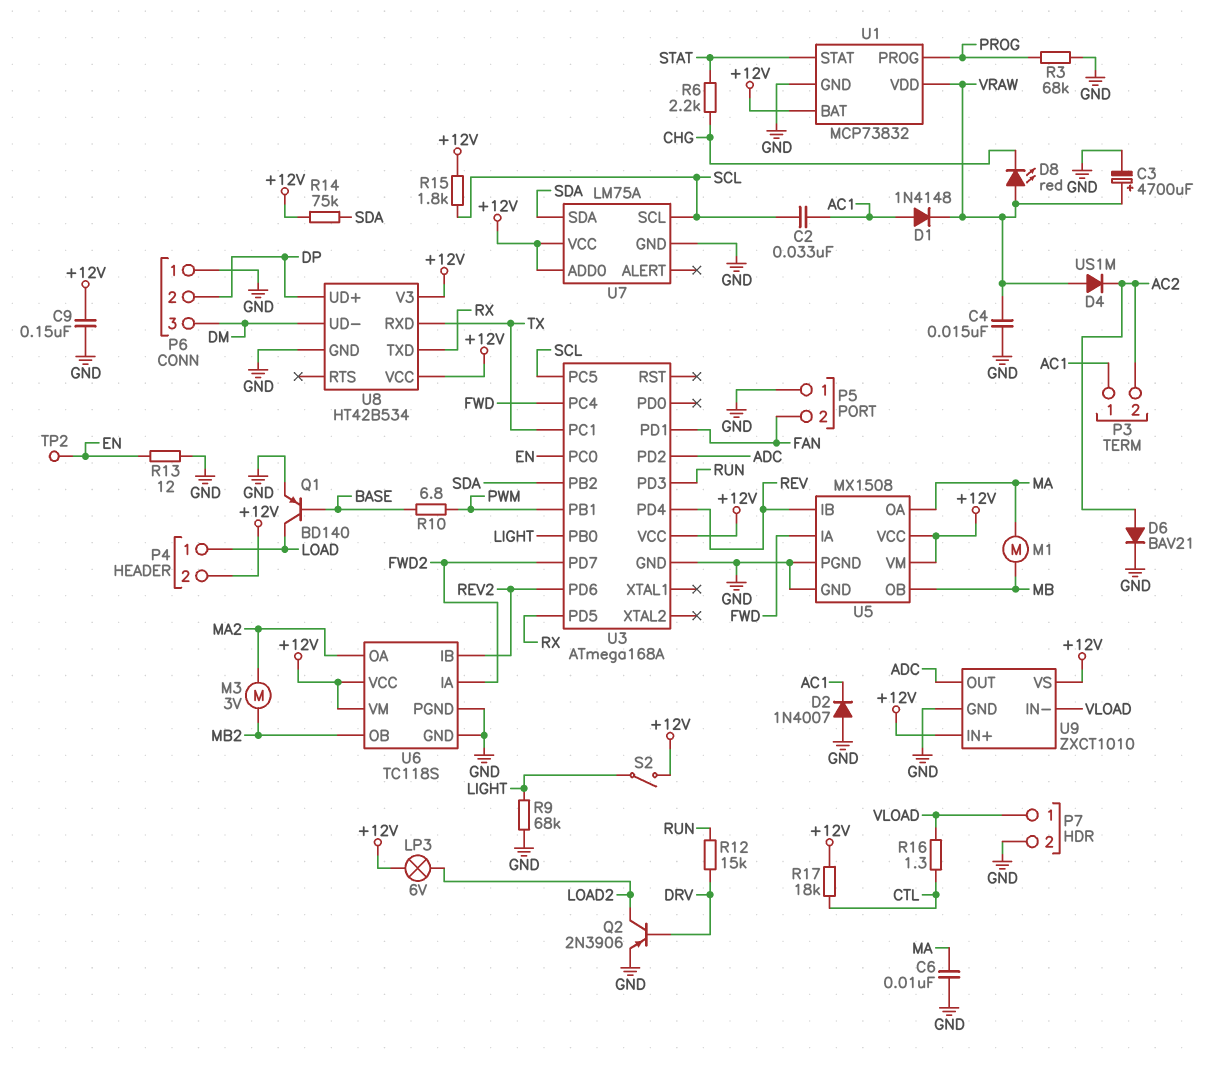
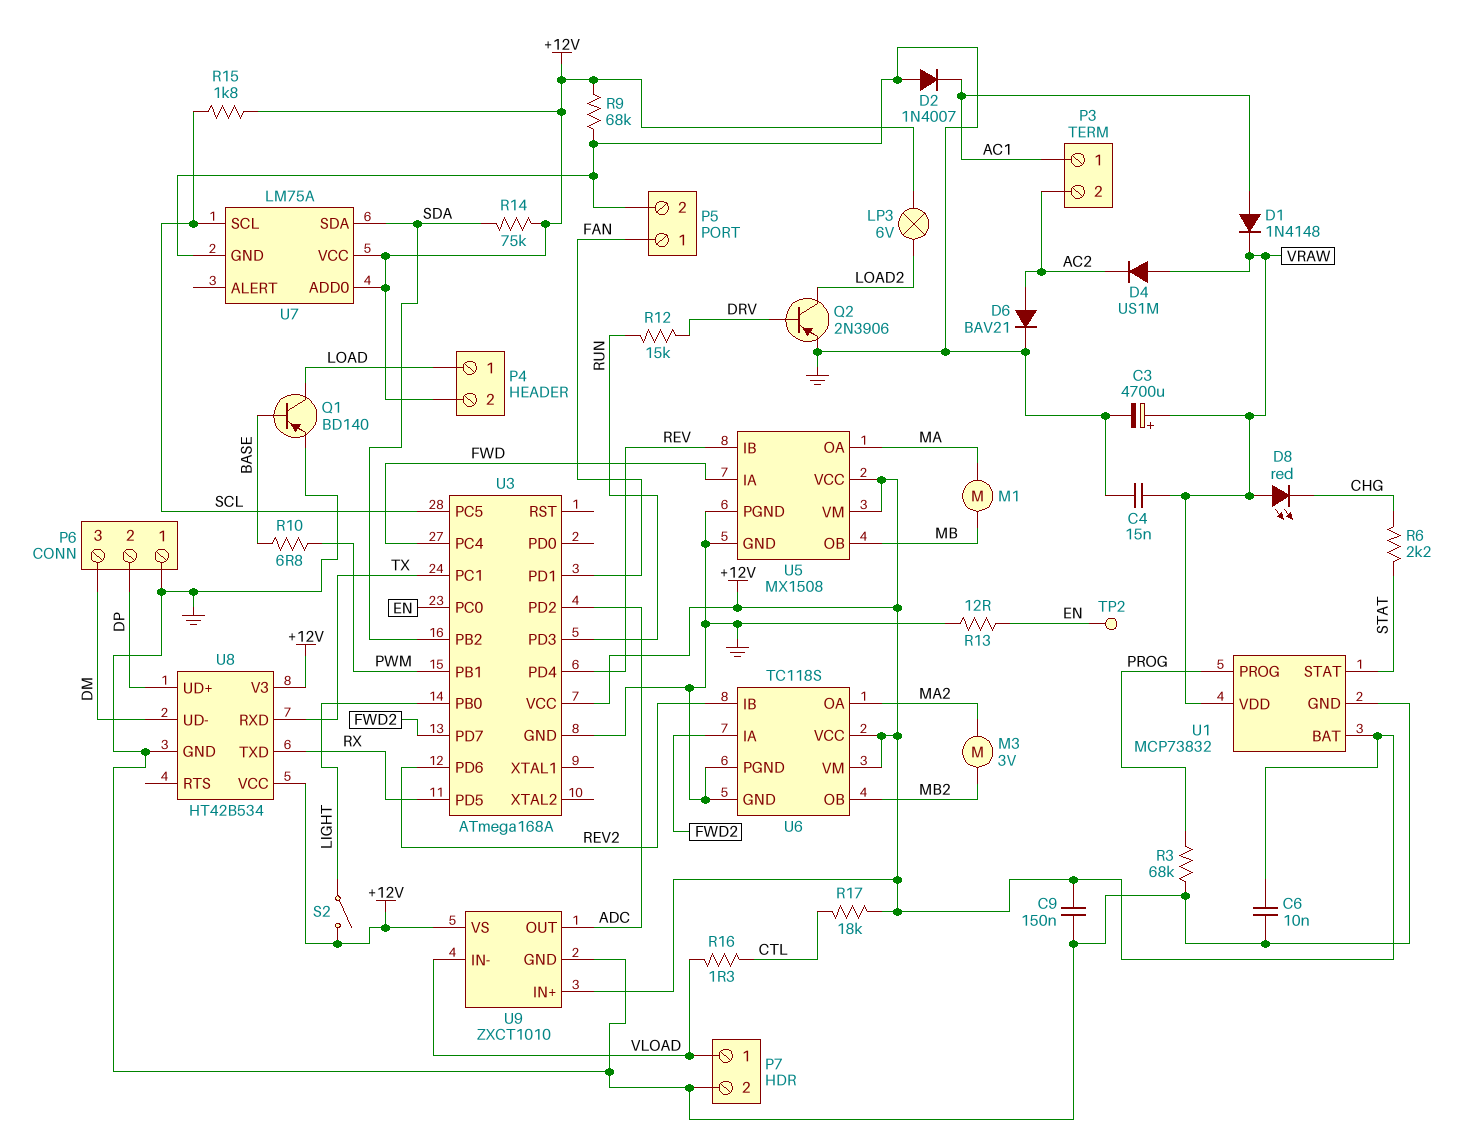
C2: 33nF (AC1, SCL) -> none
C6: 10nF (GND, MA) -> 10nF (+12V, GND)
P5 pin 1: GND -> FAN
P5 pin 2: FAN -> GND
R9: 68k (GND, LIGHT) -> 68k (+12V, GND)

